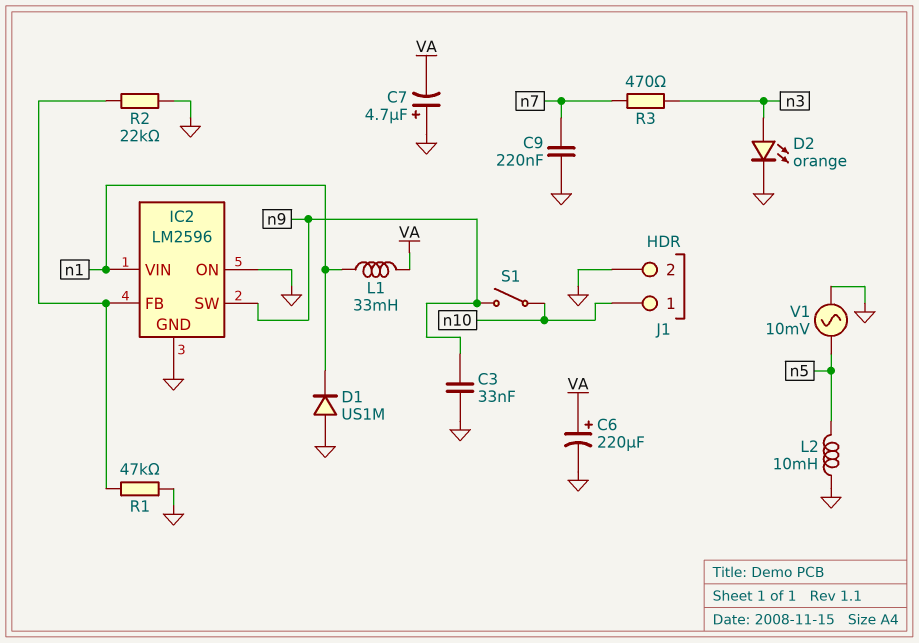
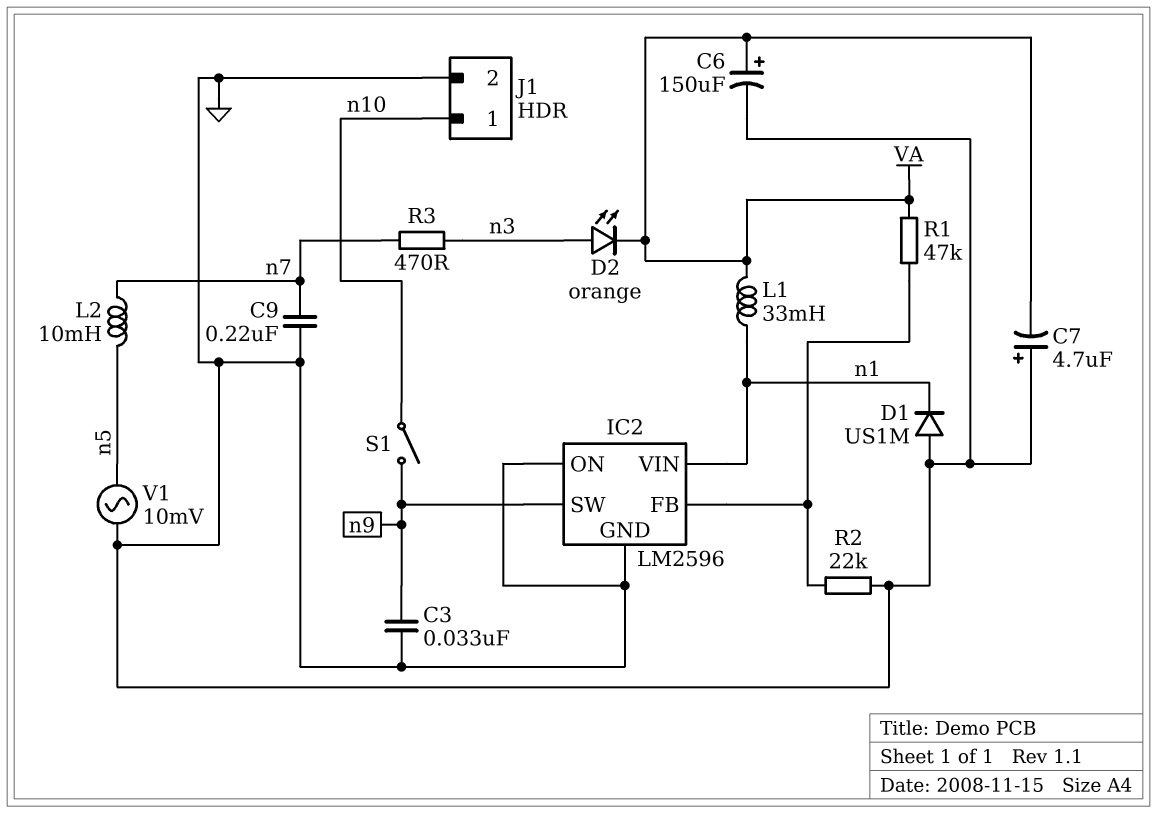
C6: 220uF (plus VA, minus GND) -> 150uF (plus VA, minus GND)
D2: LED orange (A n3, K GND) -> LED orange (A n3, K VA)
L2: 10mH (GND, n5) -> 10mH (n5, n7)
R1: 47k (GND, IC2/FB) -> 47k (IC2/FB, VA)

